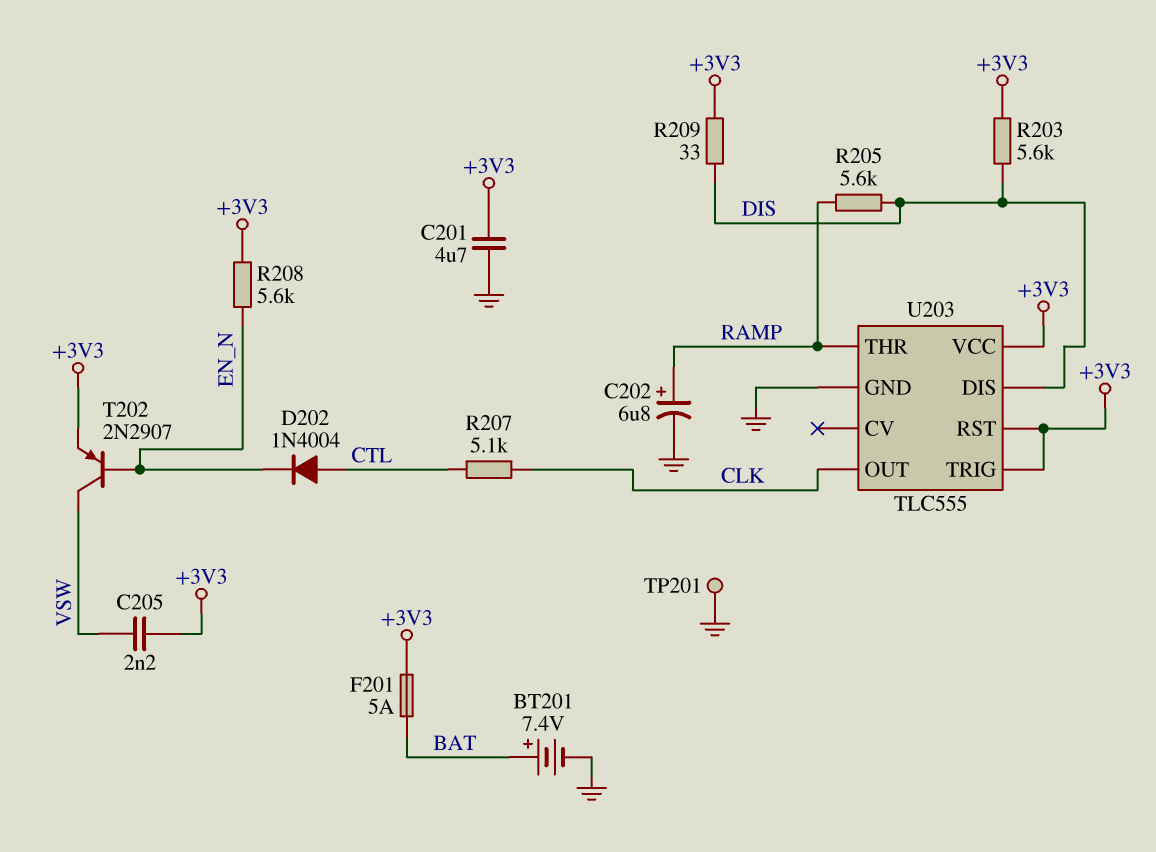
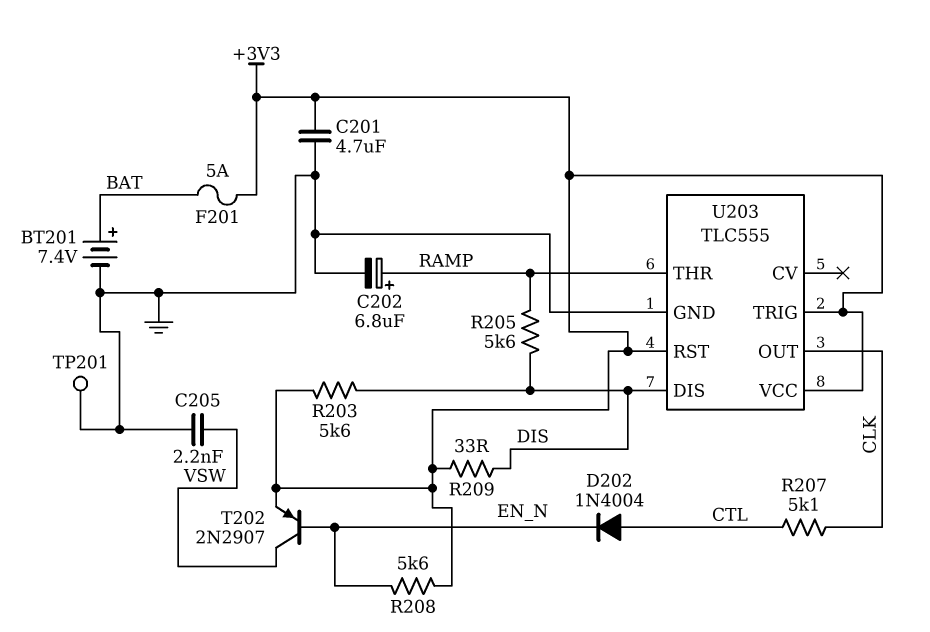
C205: 2.2nF (+3V3, VSW) -> 2.2nF (GND, VSW)

